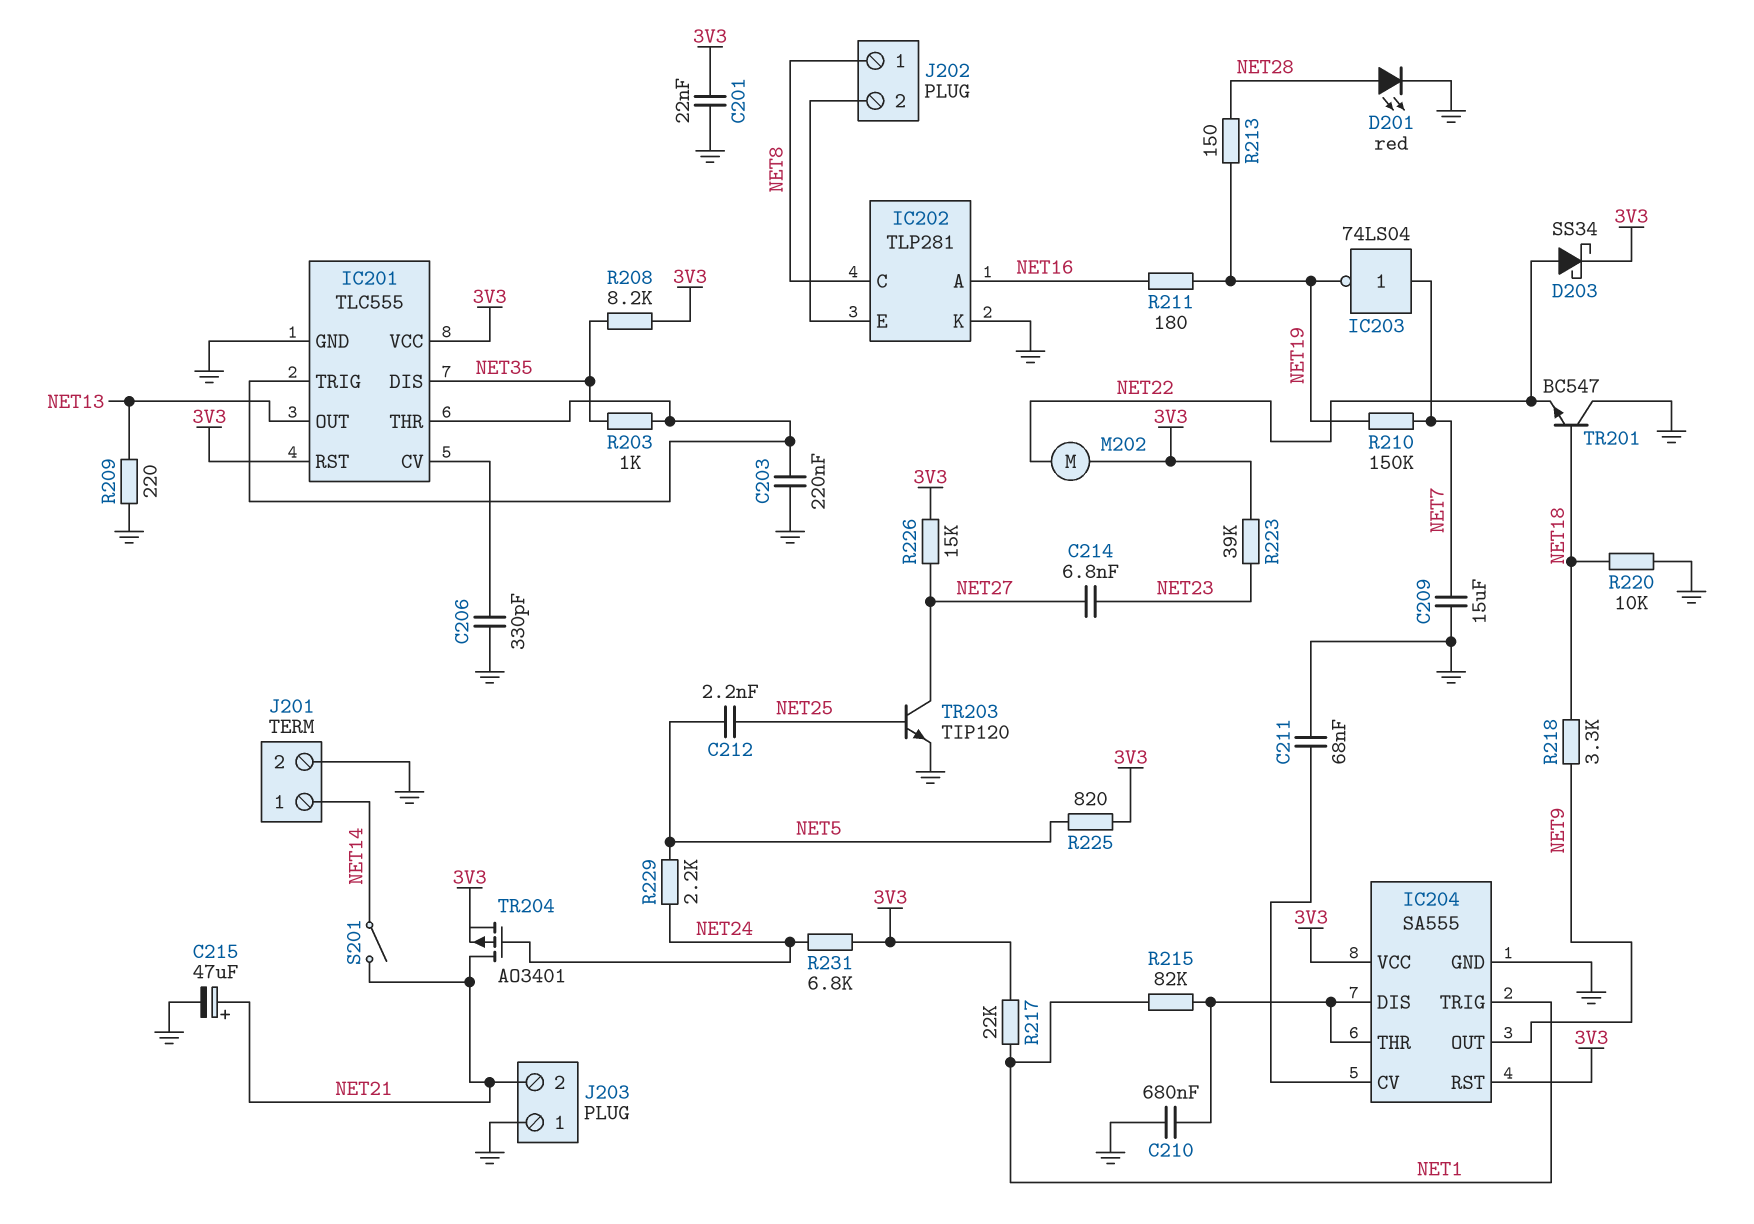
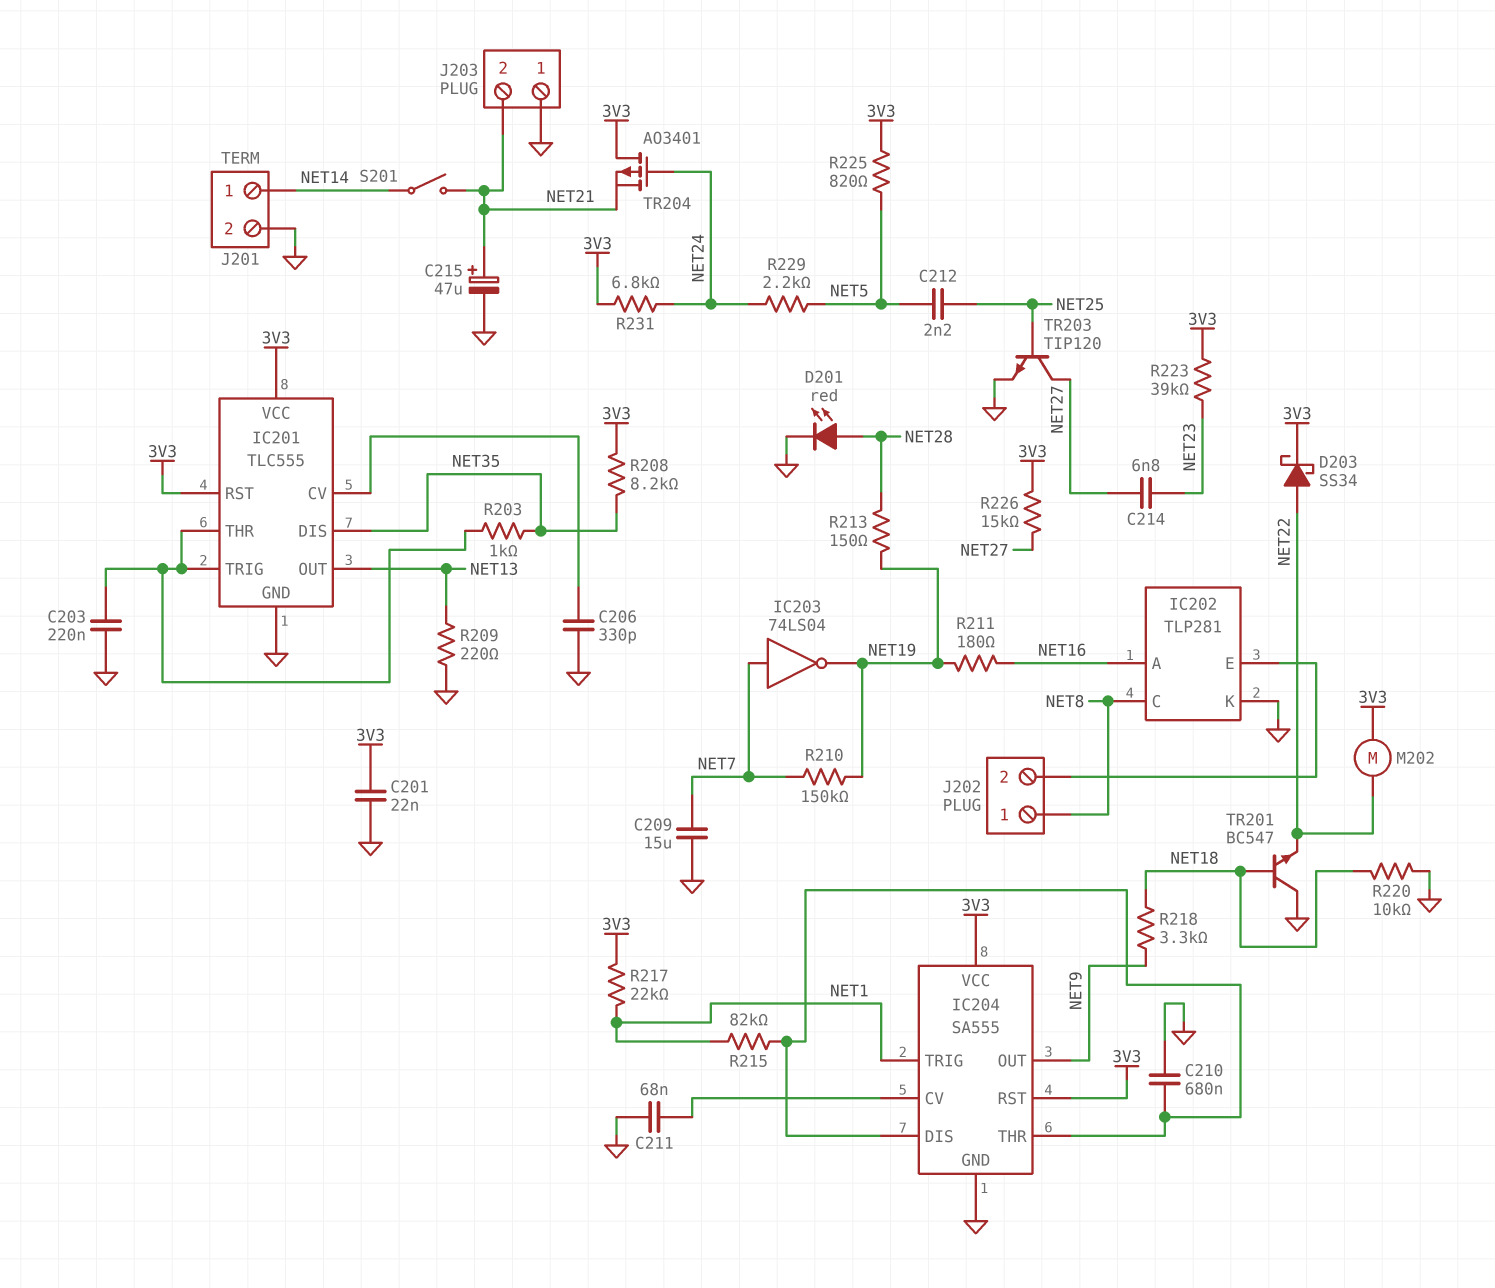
TR204: PMOS AO3401 (G NET24, D NET21, S 3V3) -> PMOS AO3401 (G NET24, D 3V3, S NET21)

